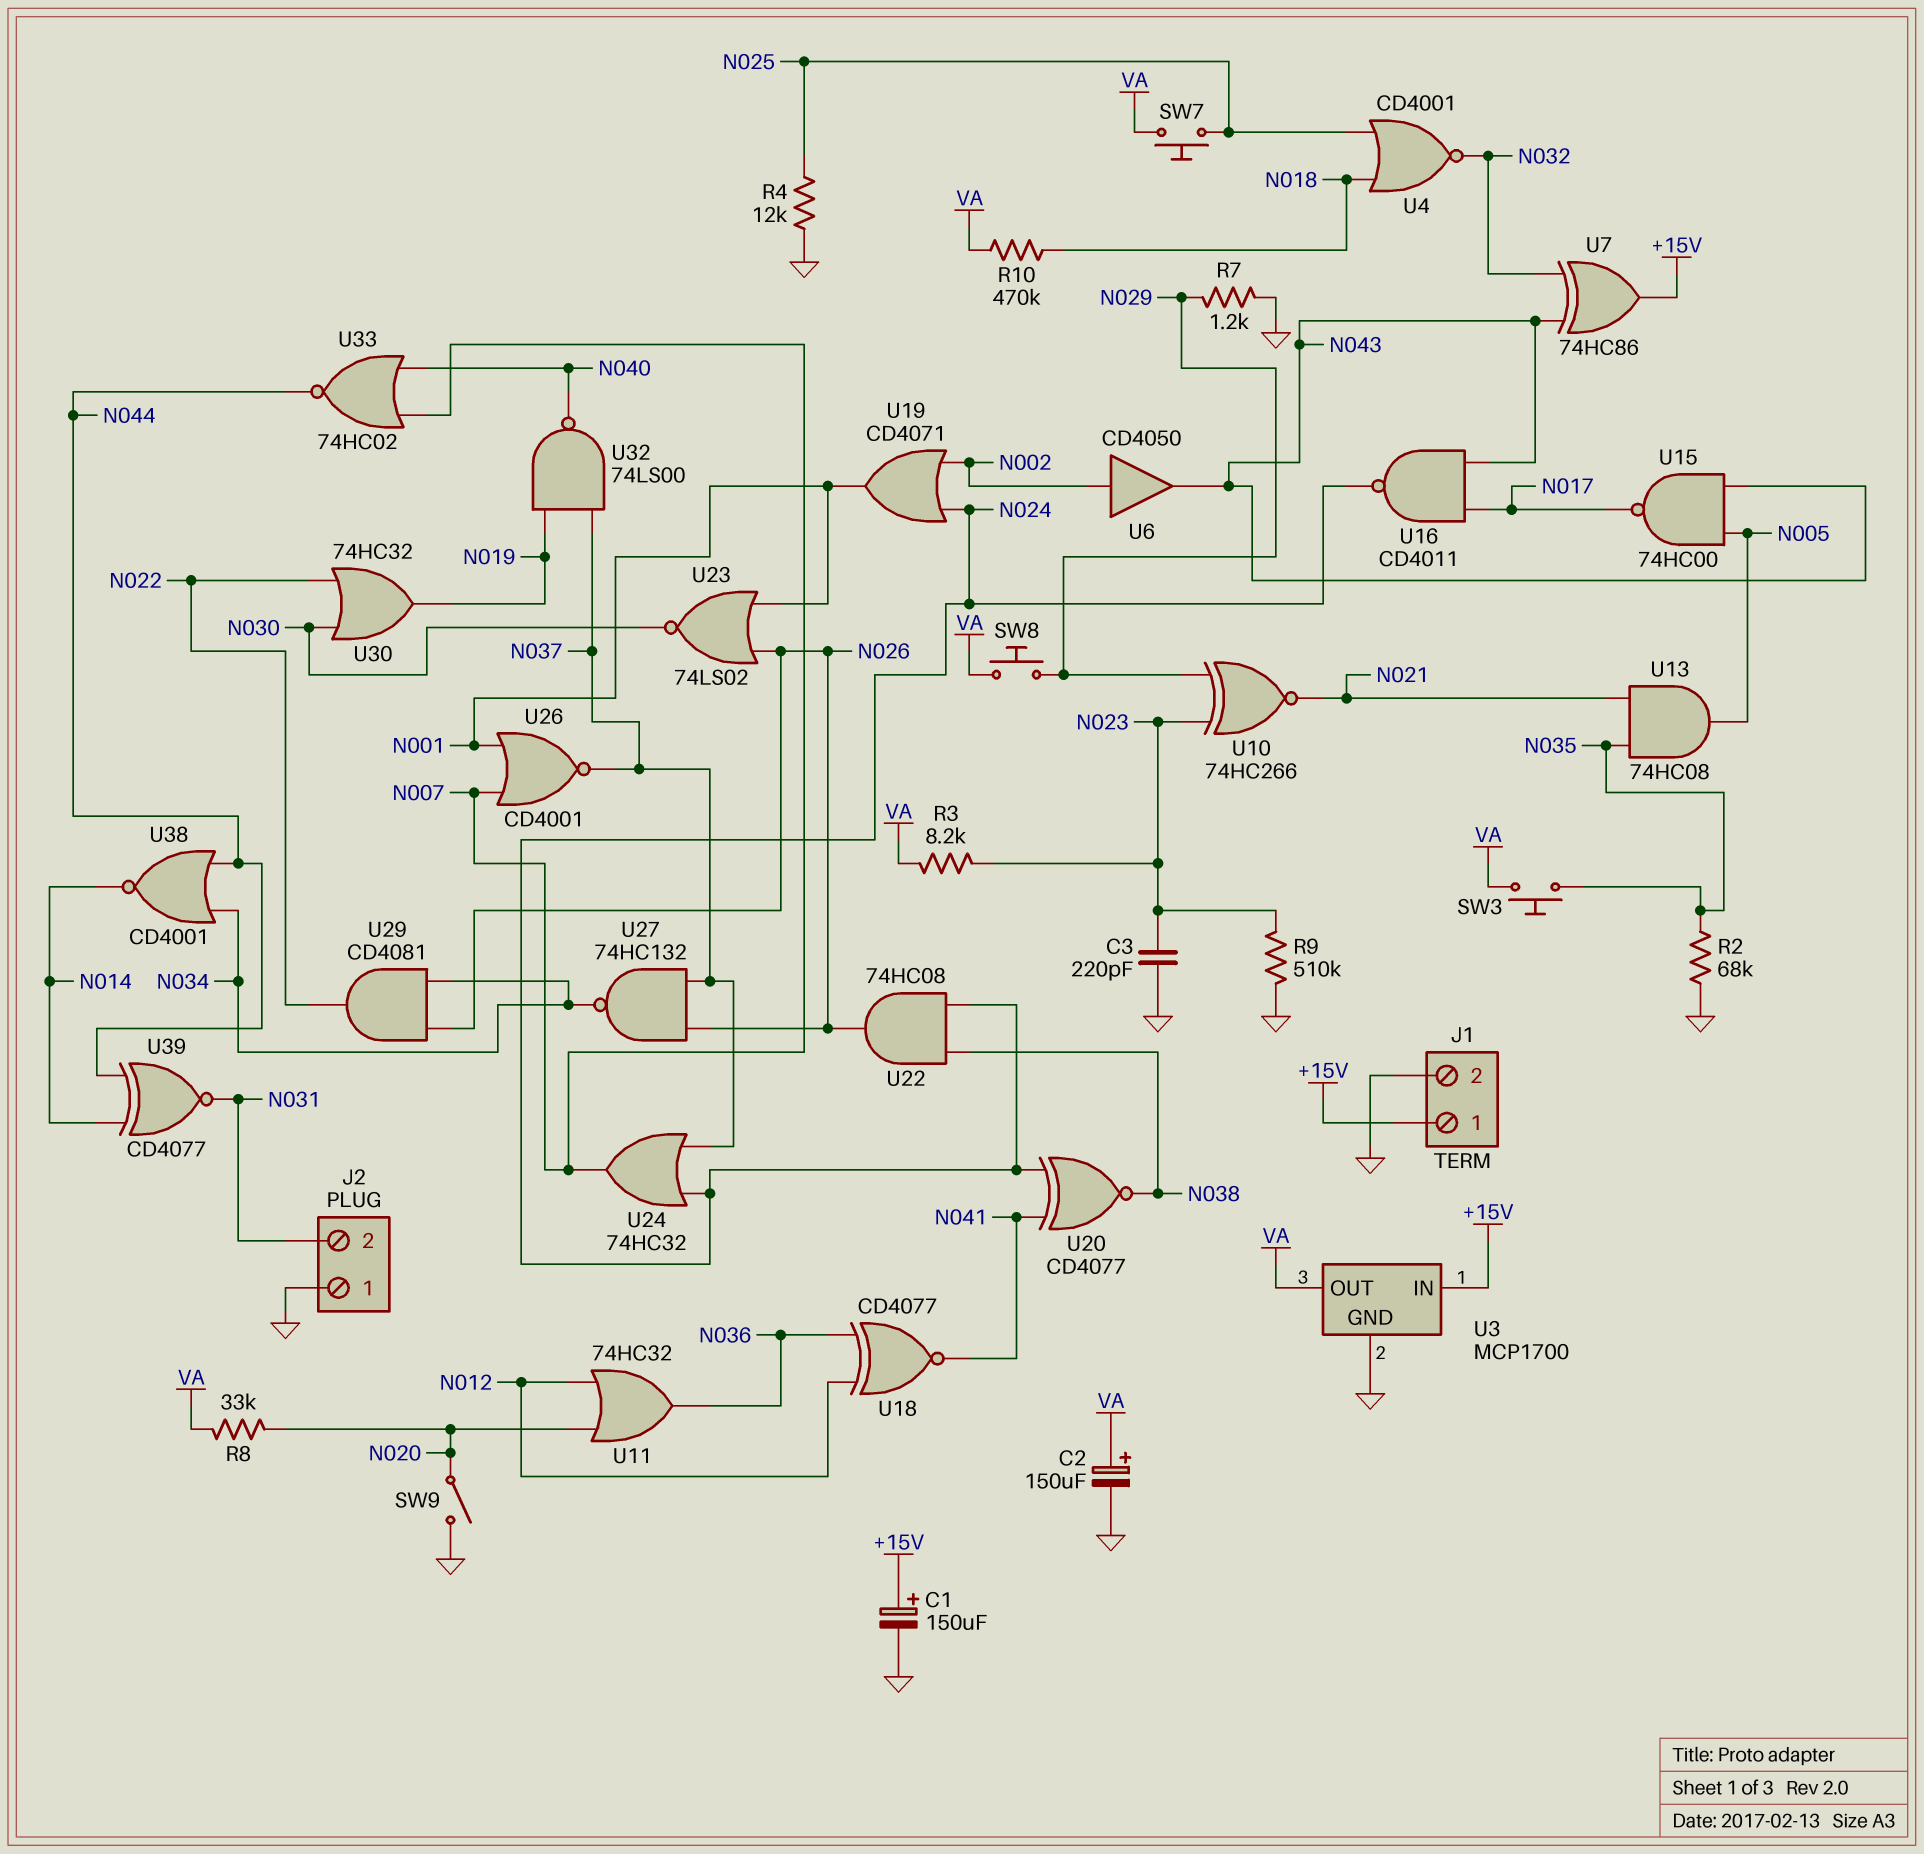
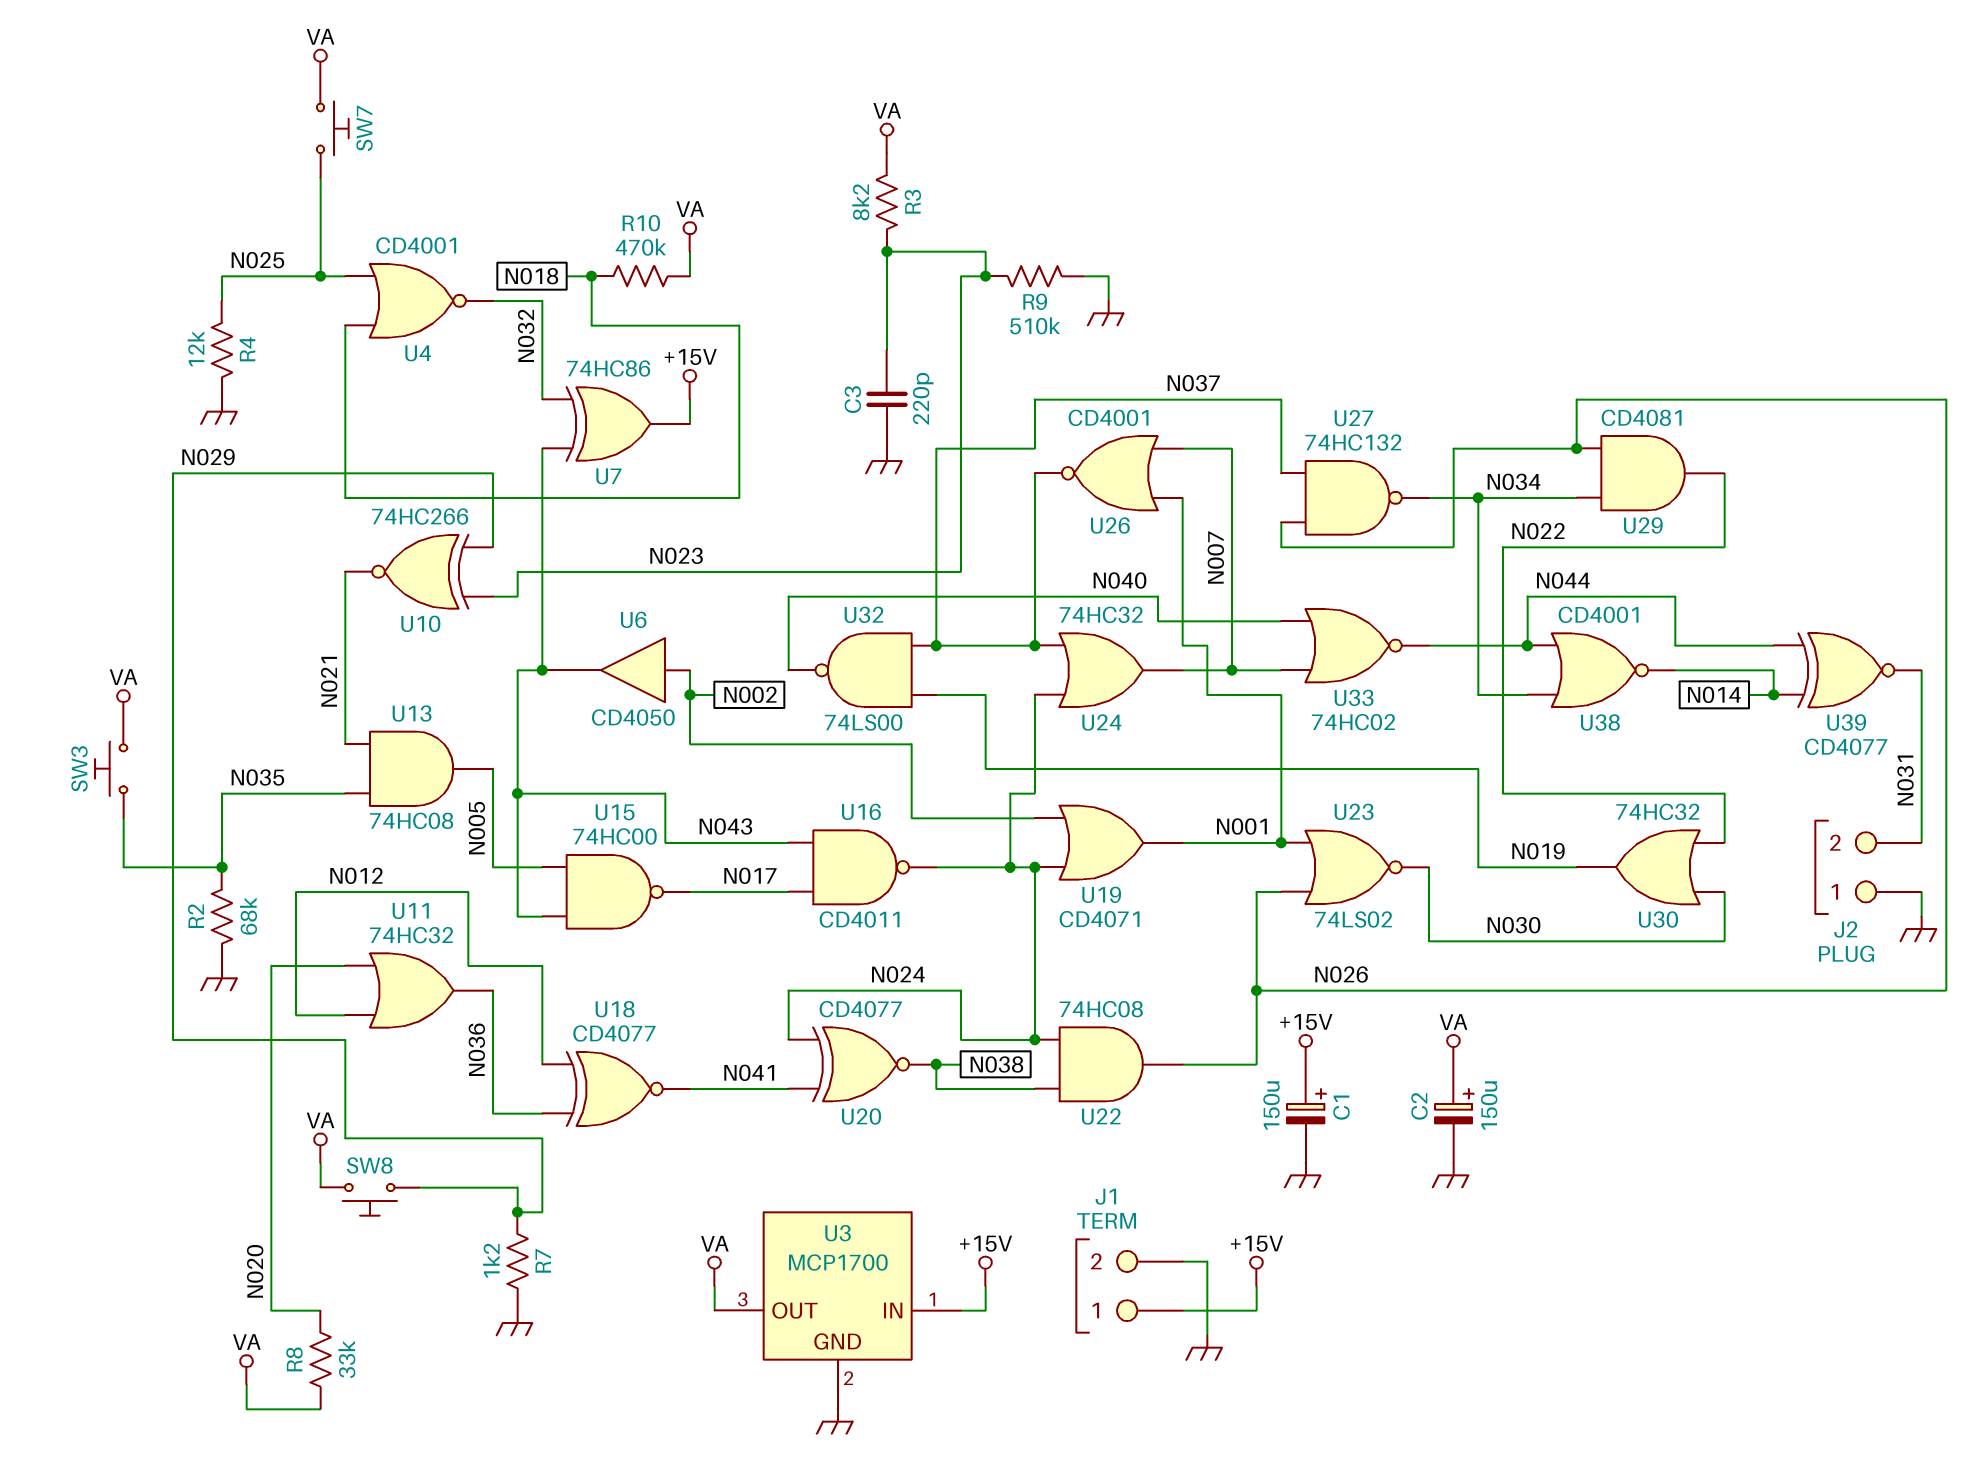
SW9: switch (GND, N020) -> none

